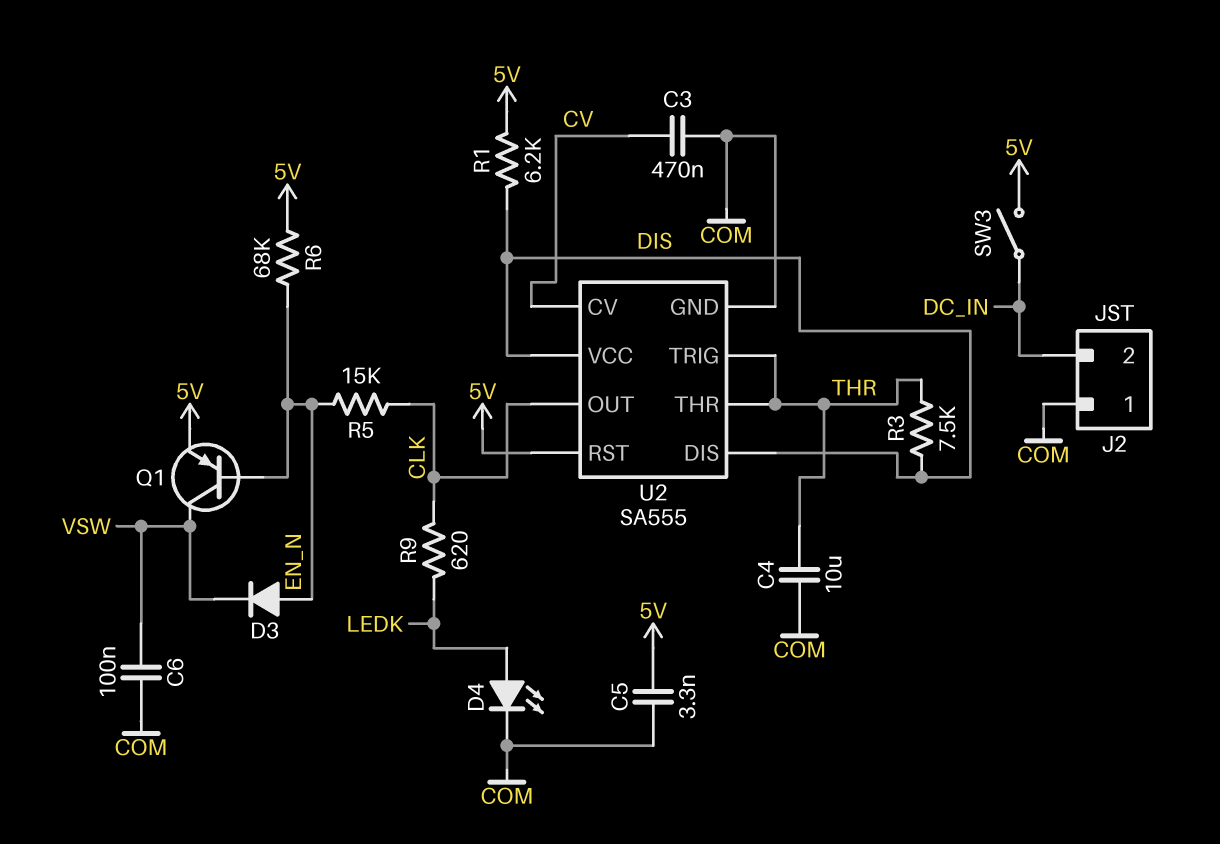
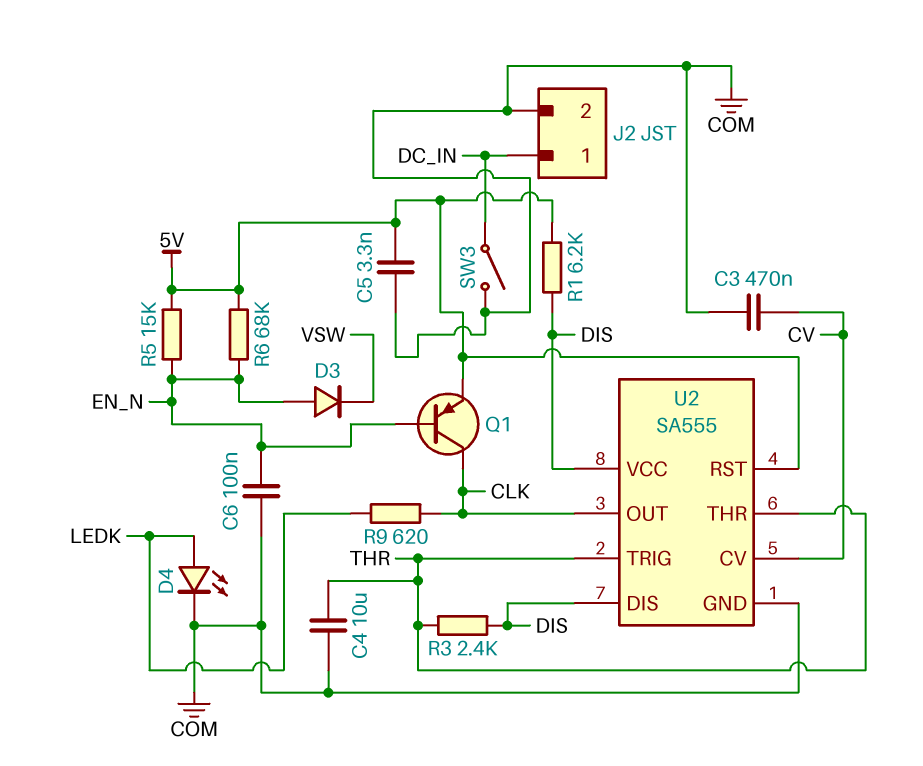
C6: 100nF (COM, VSW) -> 100nF (COM, EN_N)
J2 pin 1: COM -> DC_IN
J2 pin 2: DC_IN -> COM
Q1: PNP (B EN_N, C VSW, E 5V) -> PNP (B EN_N, C CLK, E 5V)
R3: 7.5k (DIS, THR) -> 2.4k (DIS, THR)
R5: 15k (CLK, EN_N) -> 15k (5V, EN_N)
SW3: switch (5V, DC_IN) -> switch (COM, DC_IN)

